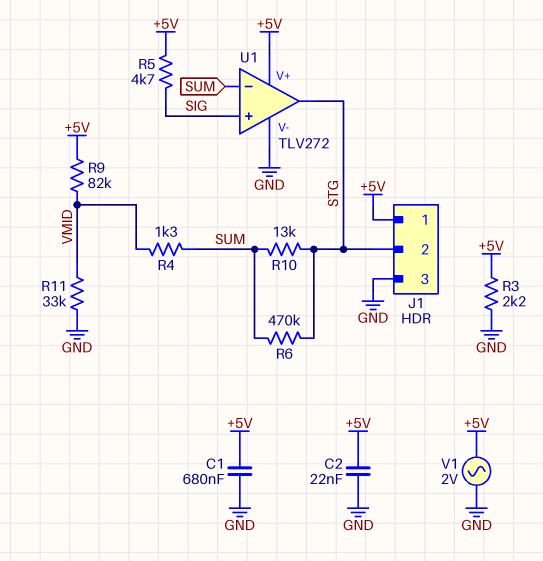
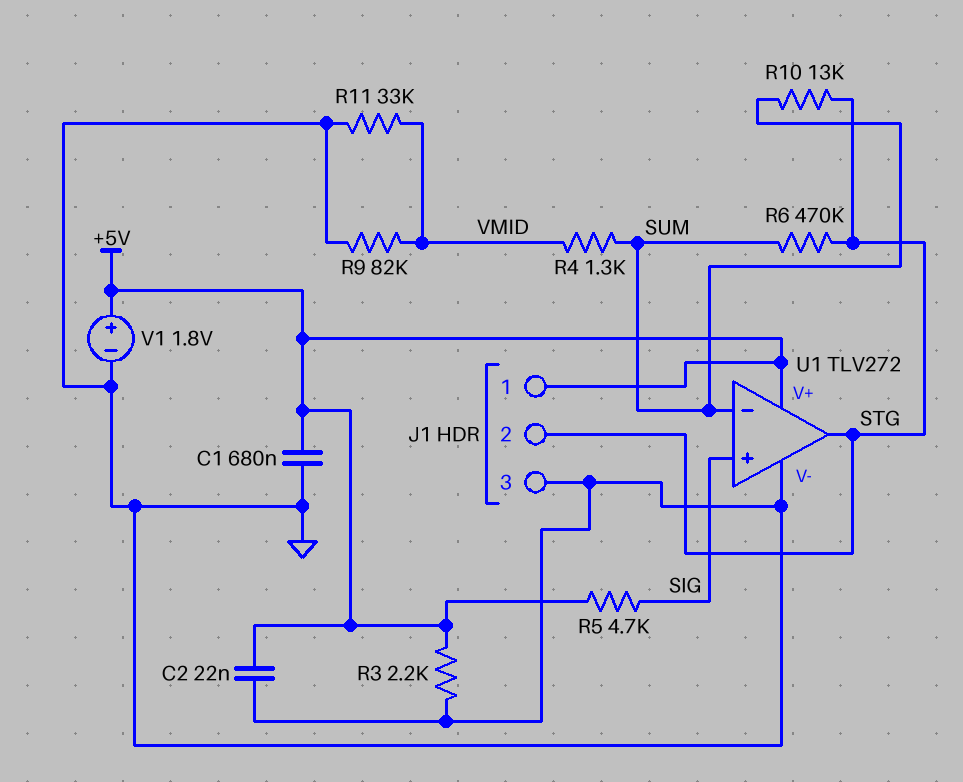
R9: 82k (+5V, VMID) -> 82k (GND, VMID)
V1: AC 2V (+5V, GND) -> 1.8V (plus +5V, minus GND)

